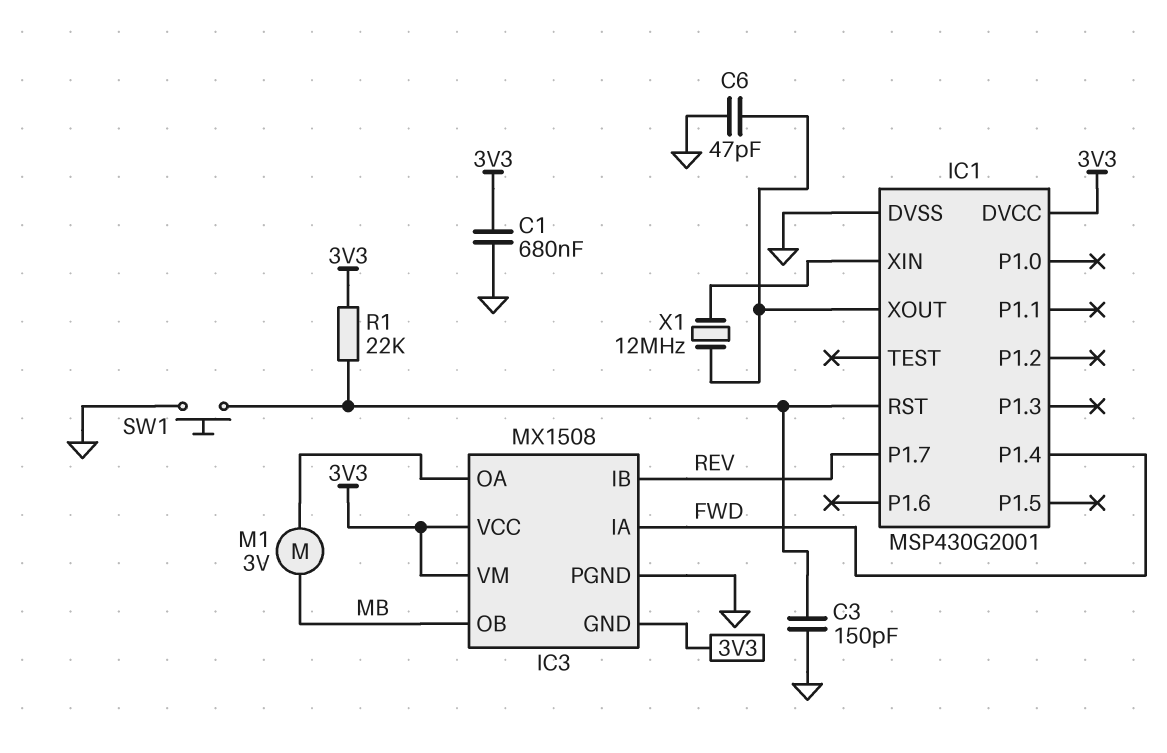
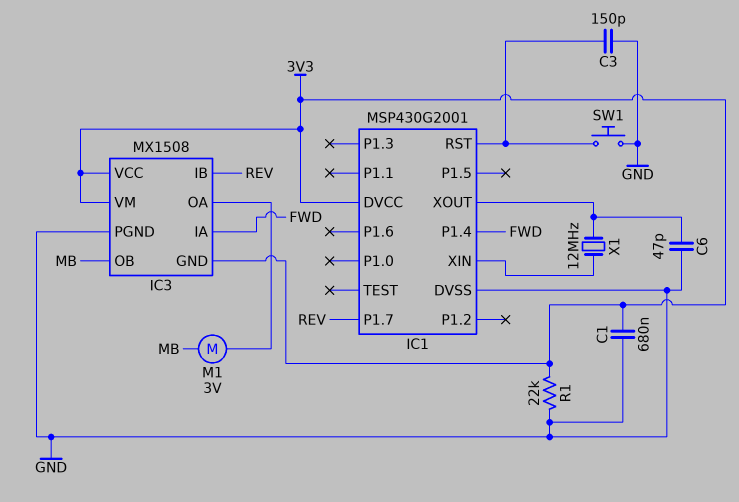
R1: 22k (3V3, IC1/RST) -> 22k (3V3, GND)

